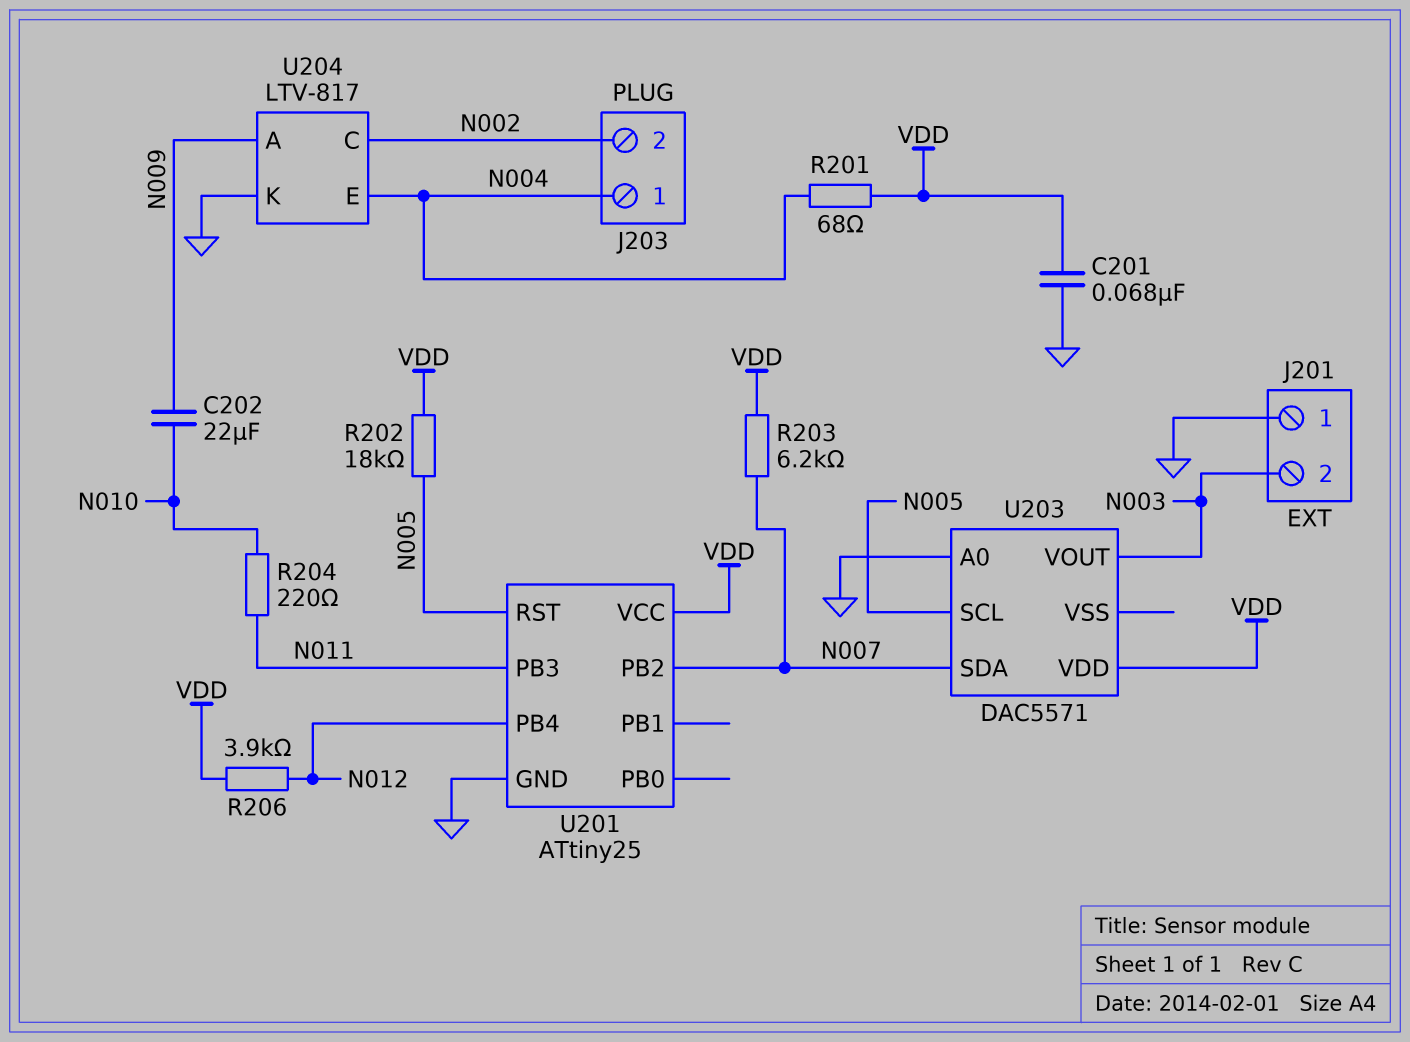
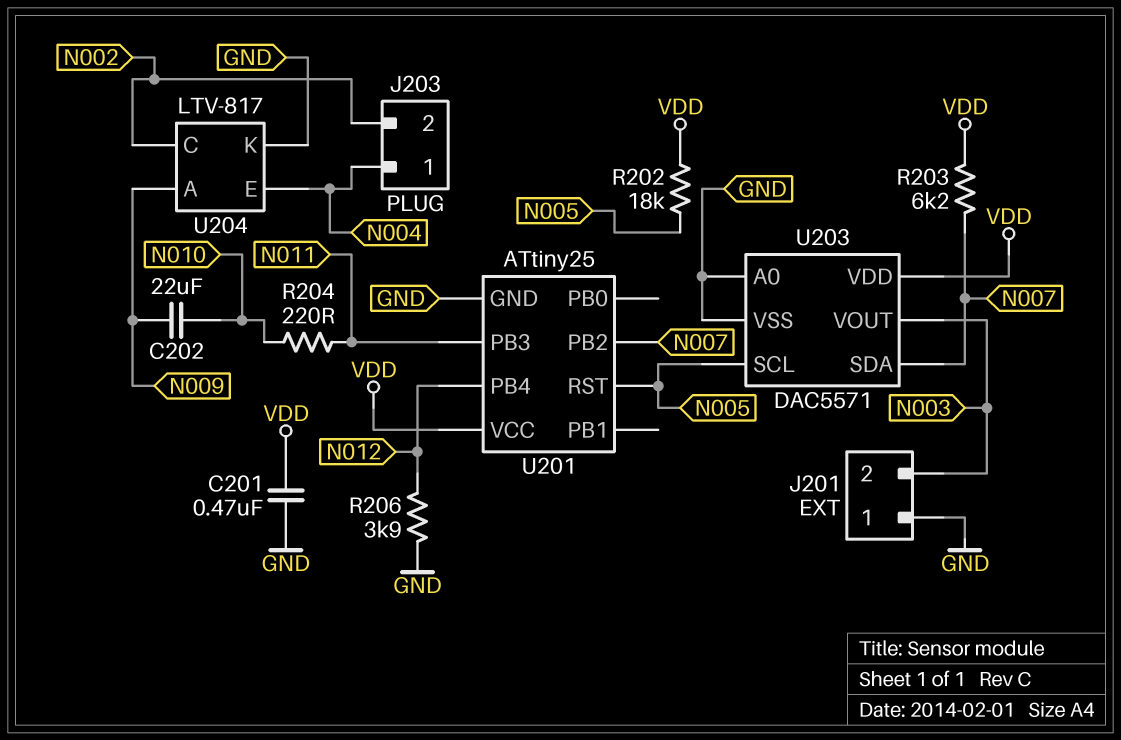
C201: 68nF (GND, VDD) -> 470nF (GND, VDD)
R201: 68 (N004, VDD) -> none
R206: 3.9k (N012, VDD) -> 3.9k (GND, N012)
U203 pin VSS: none -> GND

